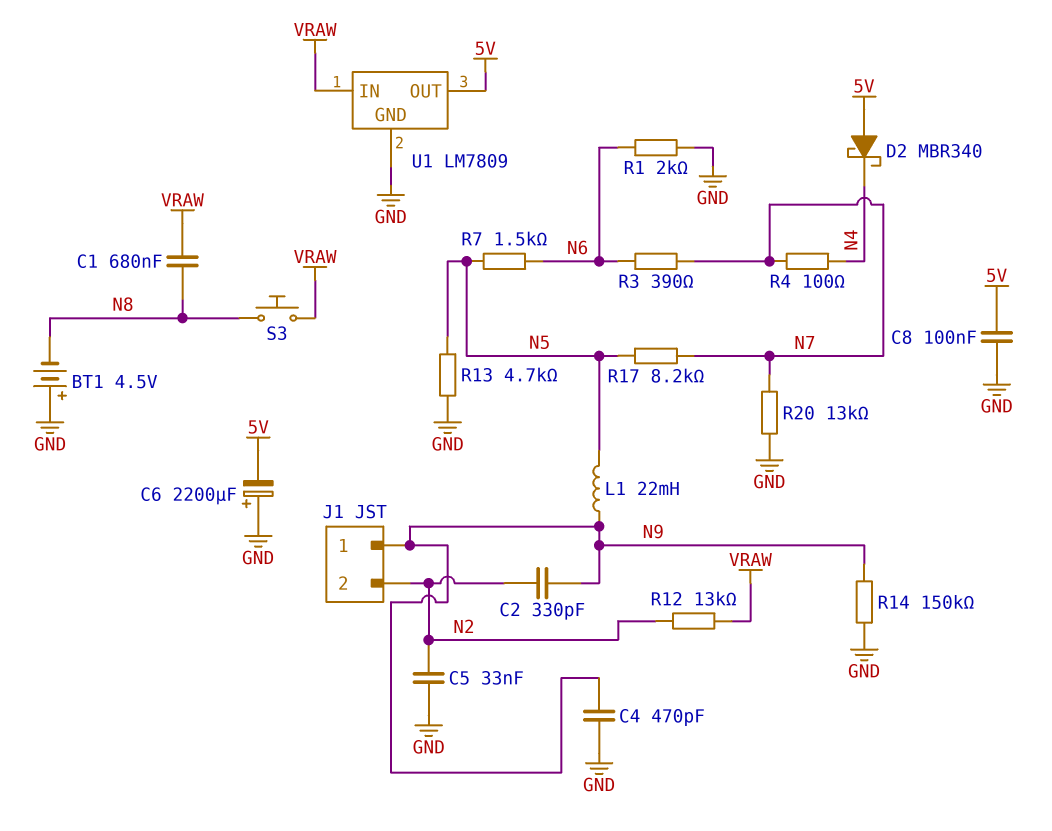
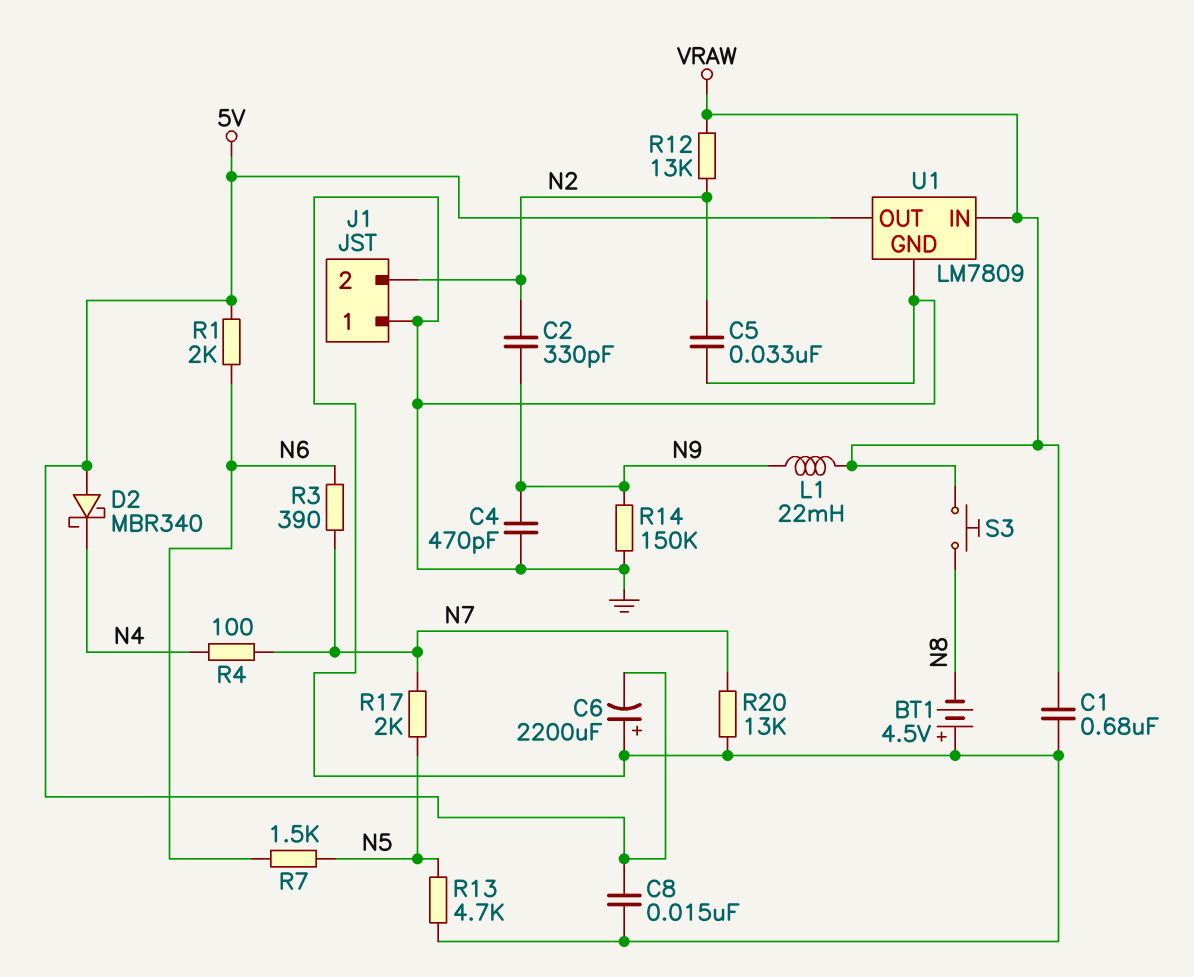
C1: 680nF (N8, VRAW) -> 680nF (GND, VRAW)
C8: 100nF (5V, GND) -> 15nF (5V, GND)
J1 pin 1: N9 -> GND
L1: 22mH (N5, N9) -> 22mH (N9, VRAW)
R1: 2k (GND, N6) -> 2k (5V, N6)
R17: 8.2k (N5, N7) -> 2k (N5, N7)

